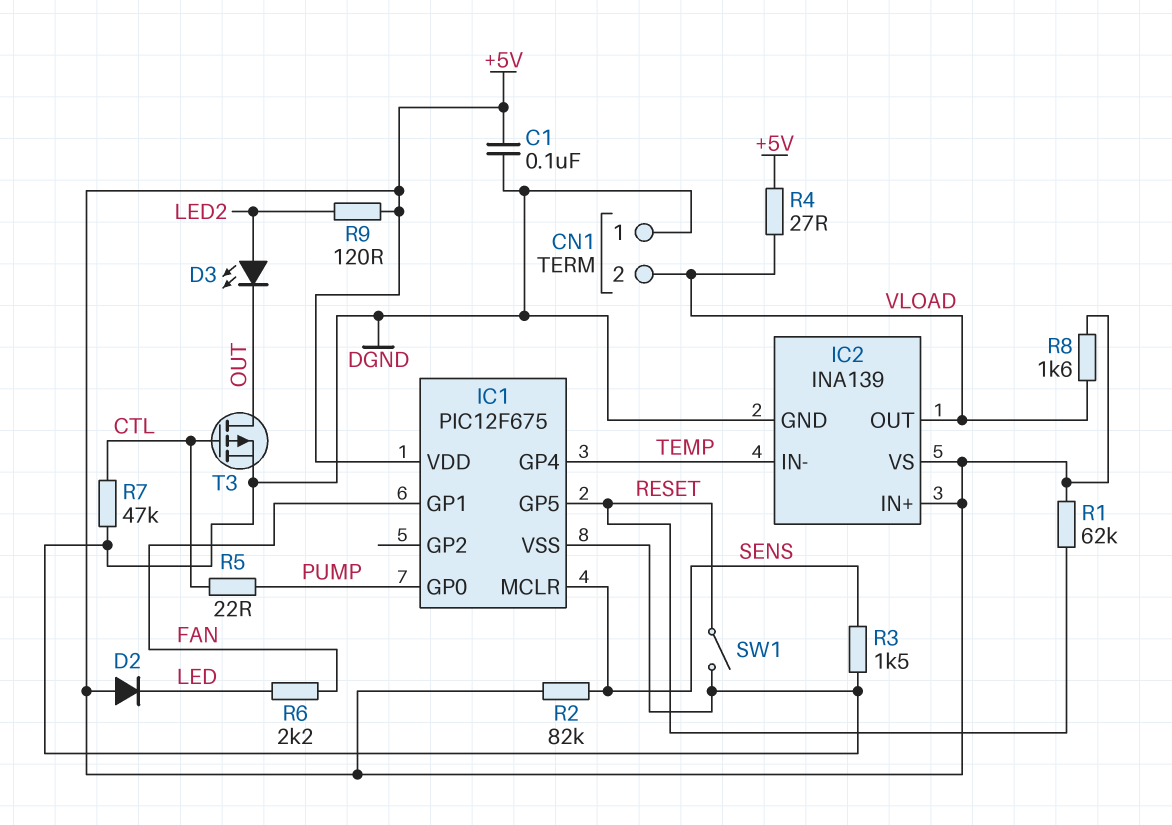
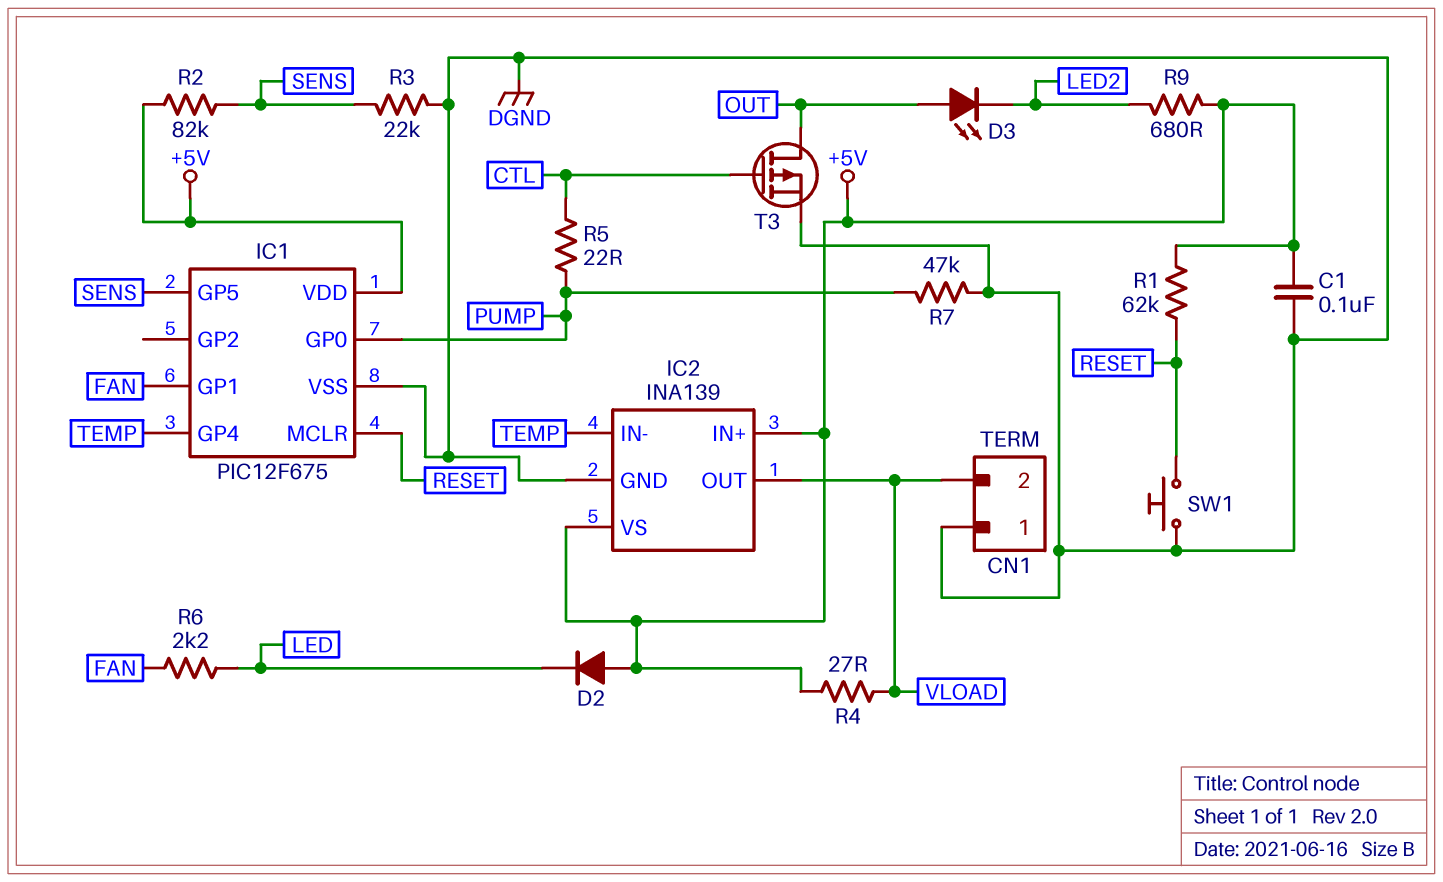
D3: LED (A LED2, K OUT) -> LED (A OUT, K LED2)
IC1 pin GP5: RESET -> SENS
IC1 pin MCLR: SENS -> RESET
R3: 1.5k (DGND, SENS) -> 22k (DGND, SENS)
R7: 47k (CTL, DGND) -> 47k (DGND, PUMP)
R8: 1.6k (+5V, VLOAD) -> none
R9: 120 (+5V, LED2) -> 680 (+5V, LED2)
SW1: switch (DGND, RESET) -> button (DGND, RESET)

